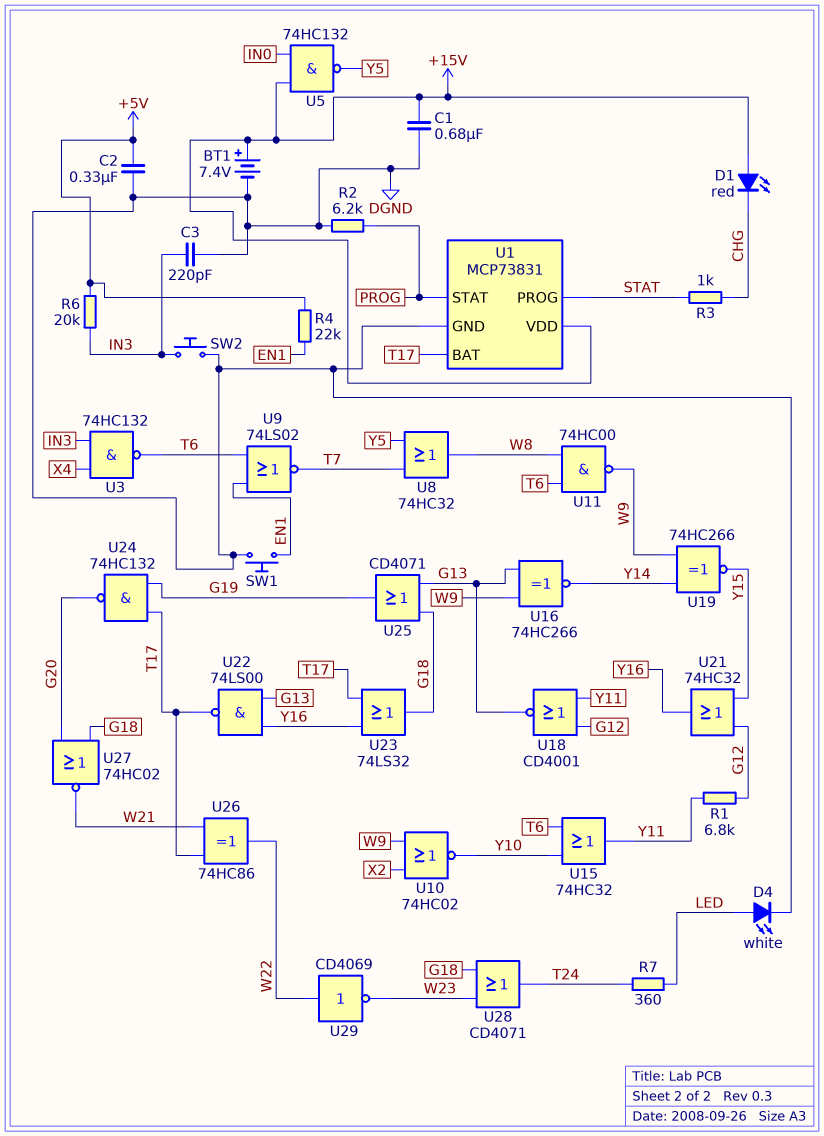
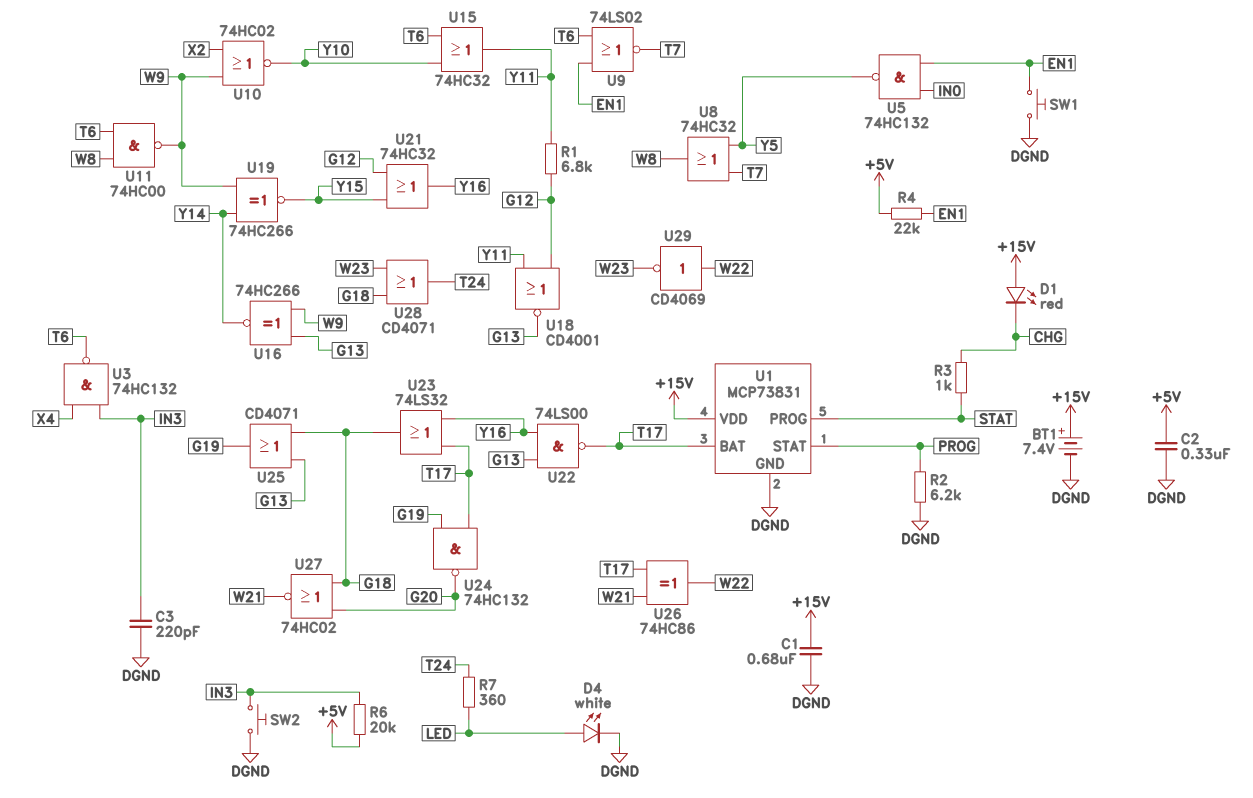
U5: NAND 74HC132 (in +15V, in IN0, out Y5) -> NAND 74HC132 (in EN1, in IN0, out Y5)

